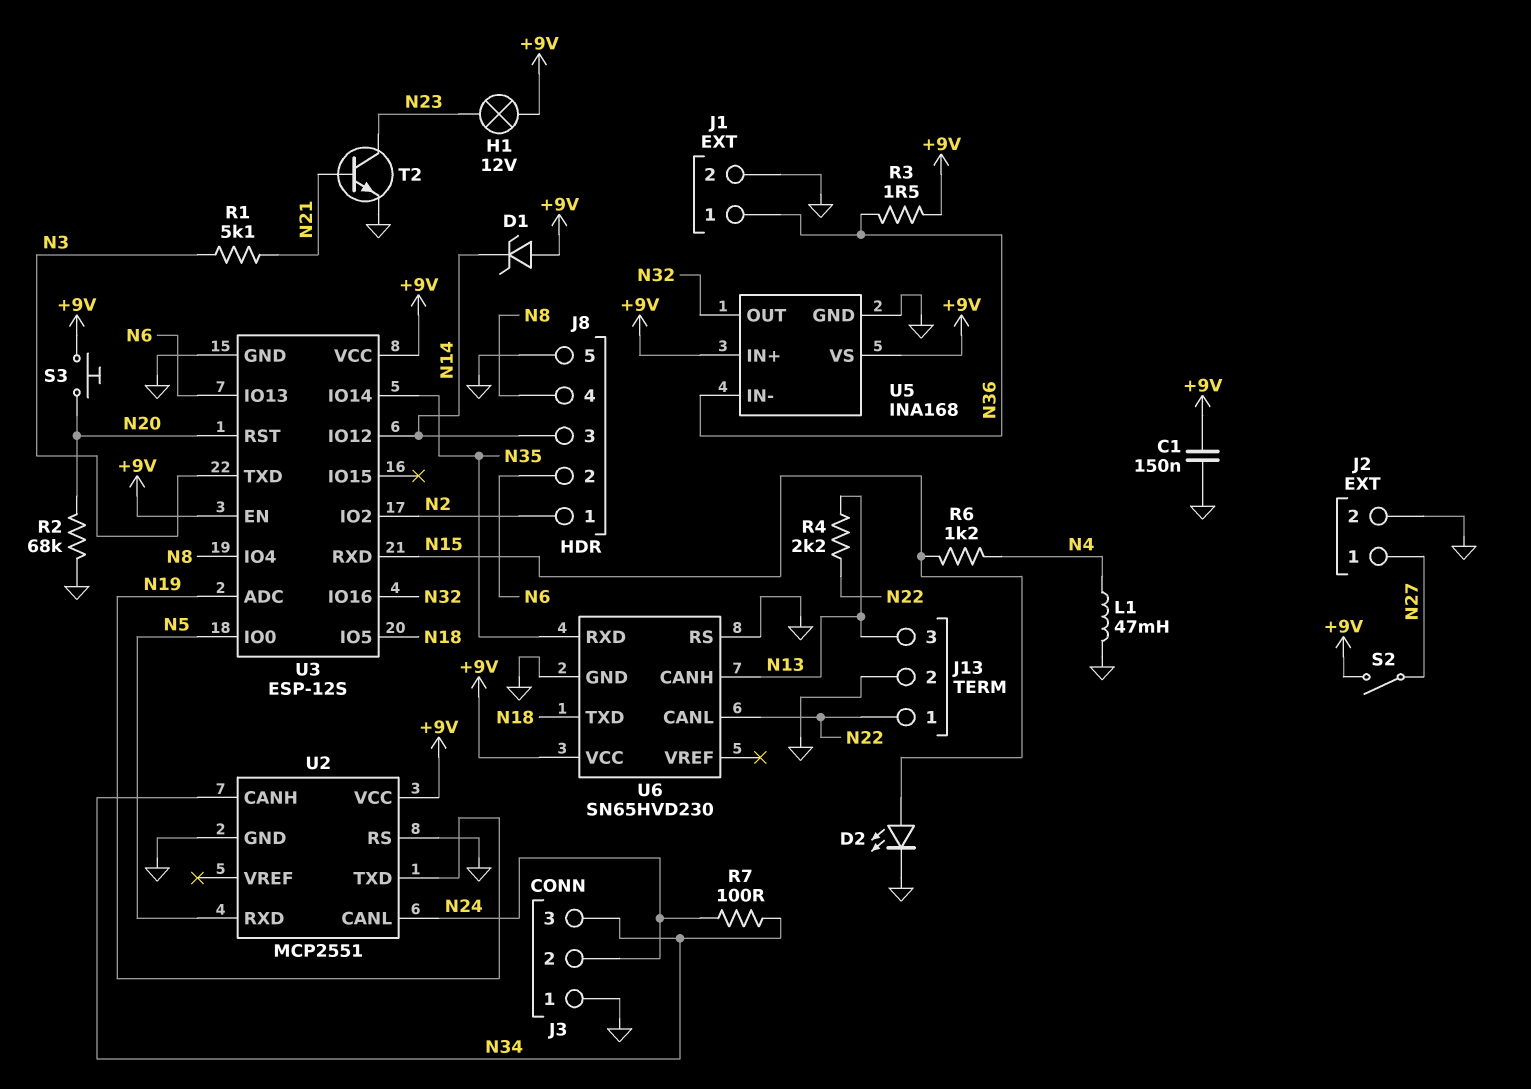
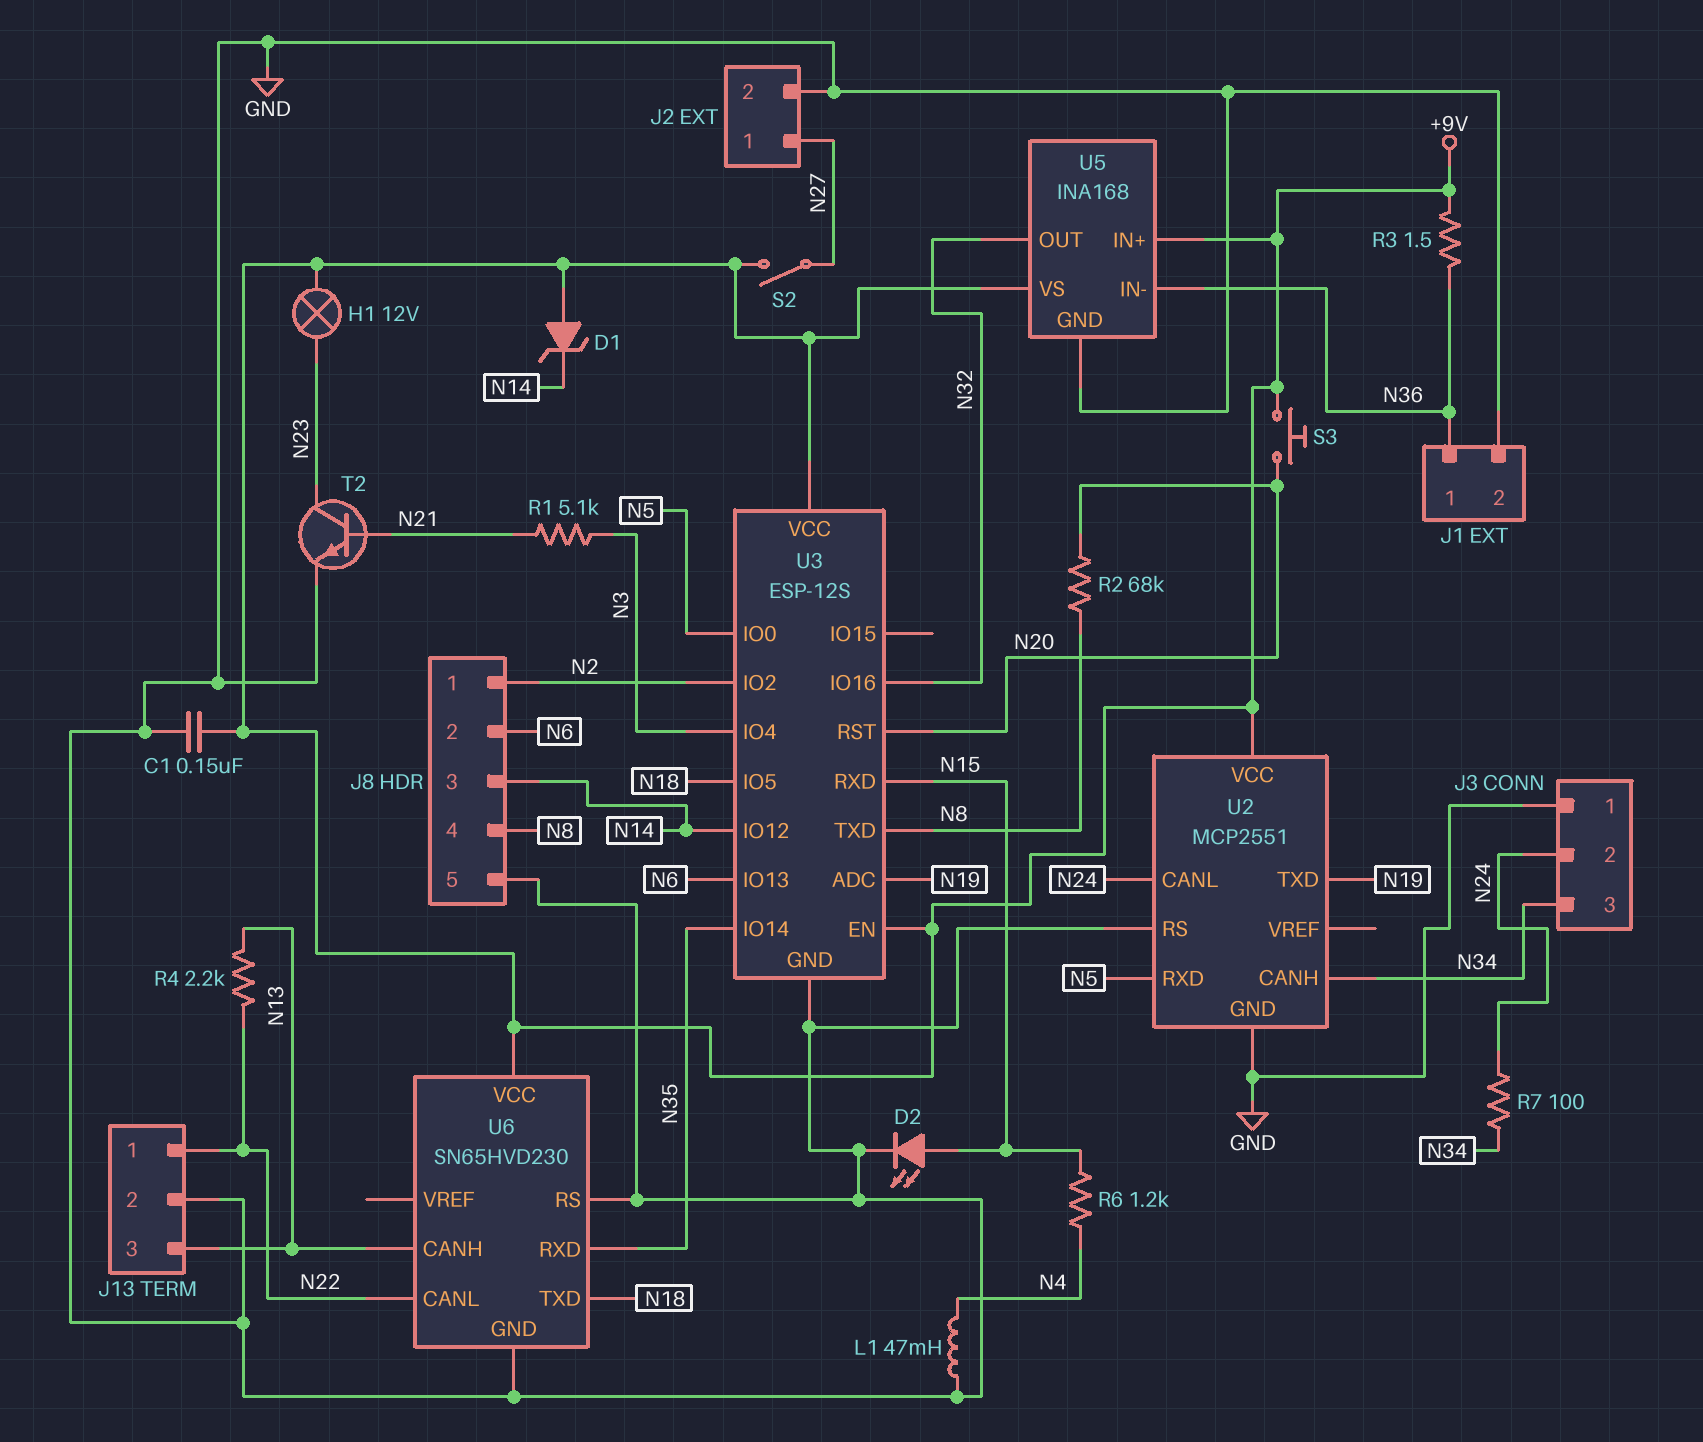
R2: 68k (GND, N20) -> 68k (N8, N20)
U3 pin IO4: N8 -> N3
U3 pin TXD: N3 -> N8

